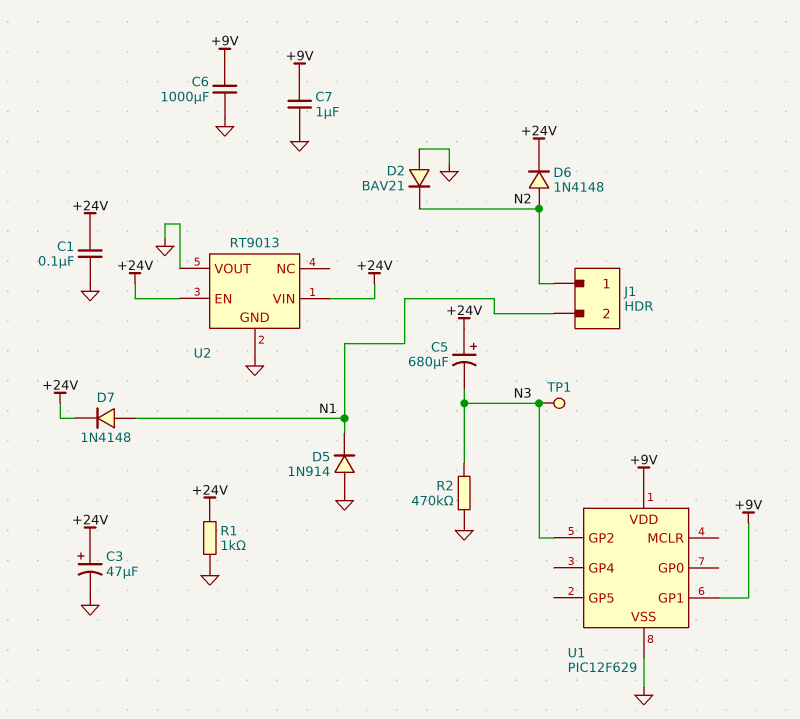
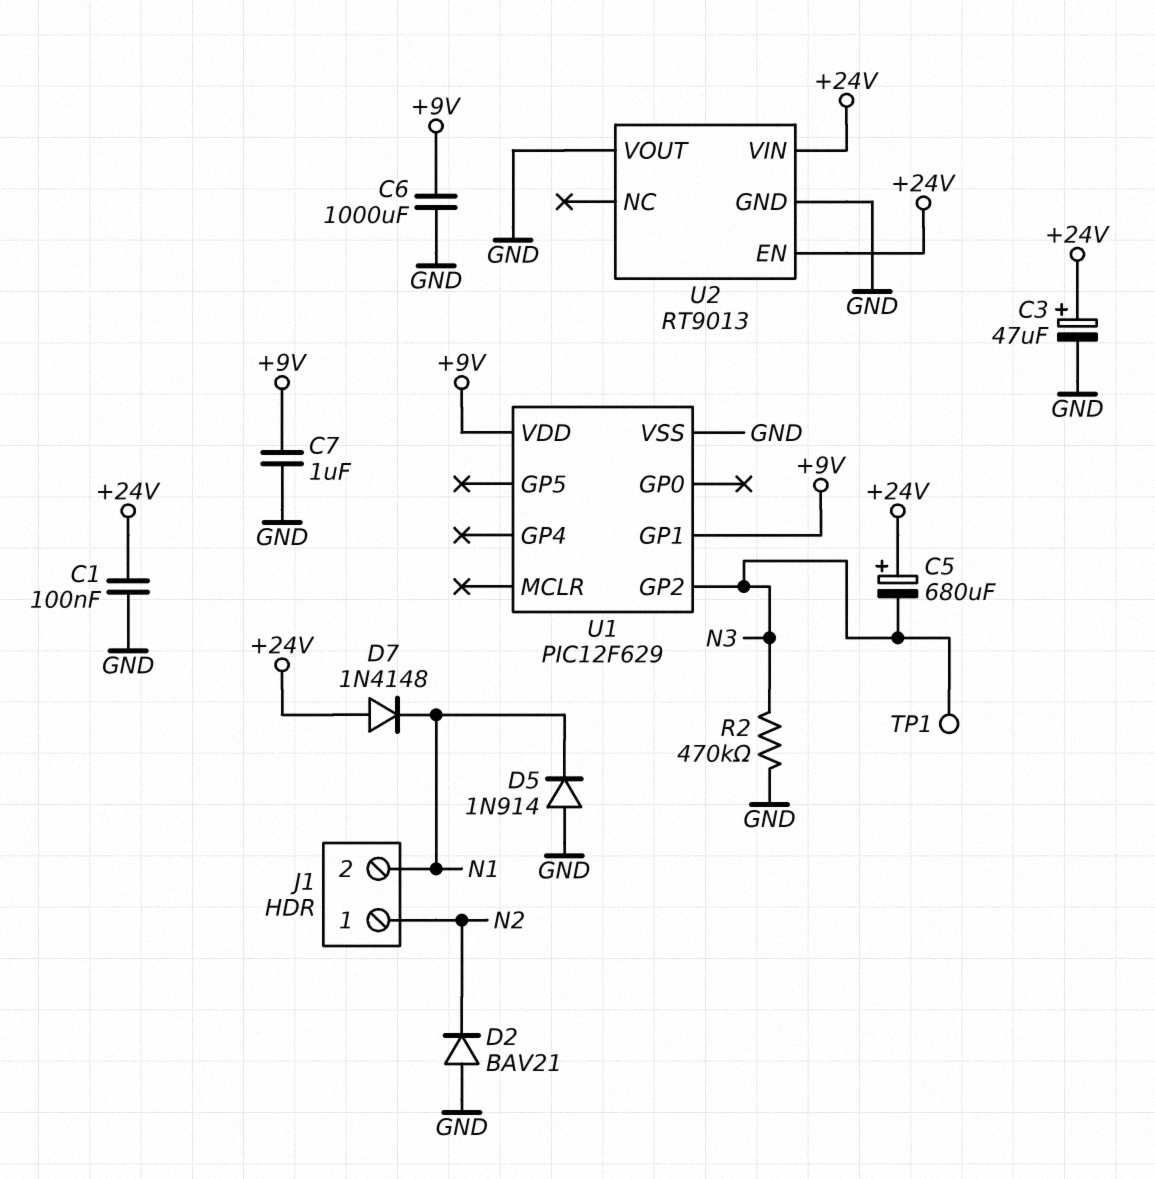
D6: diode 1N4148 (A N2, K +24V) -> none
D7: diode 1N4148 (A N1, K +24V) -> diode 1N4148 (A +24V, K N1)
R1: 1k (+24V, GND) -> none

